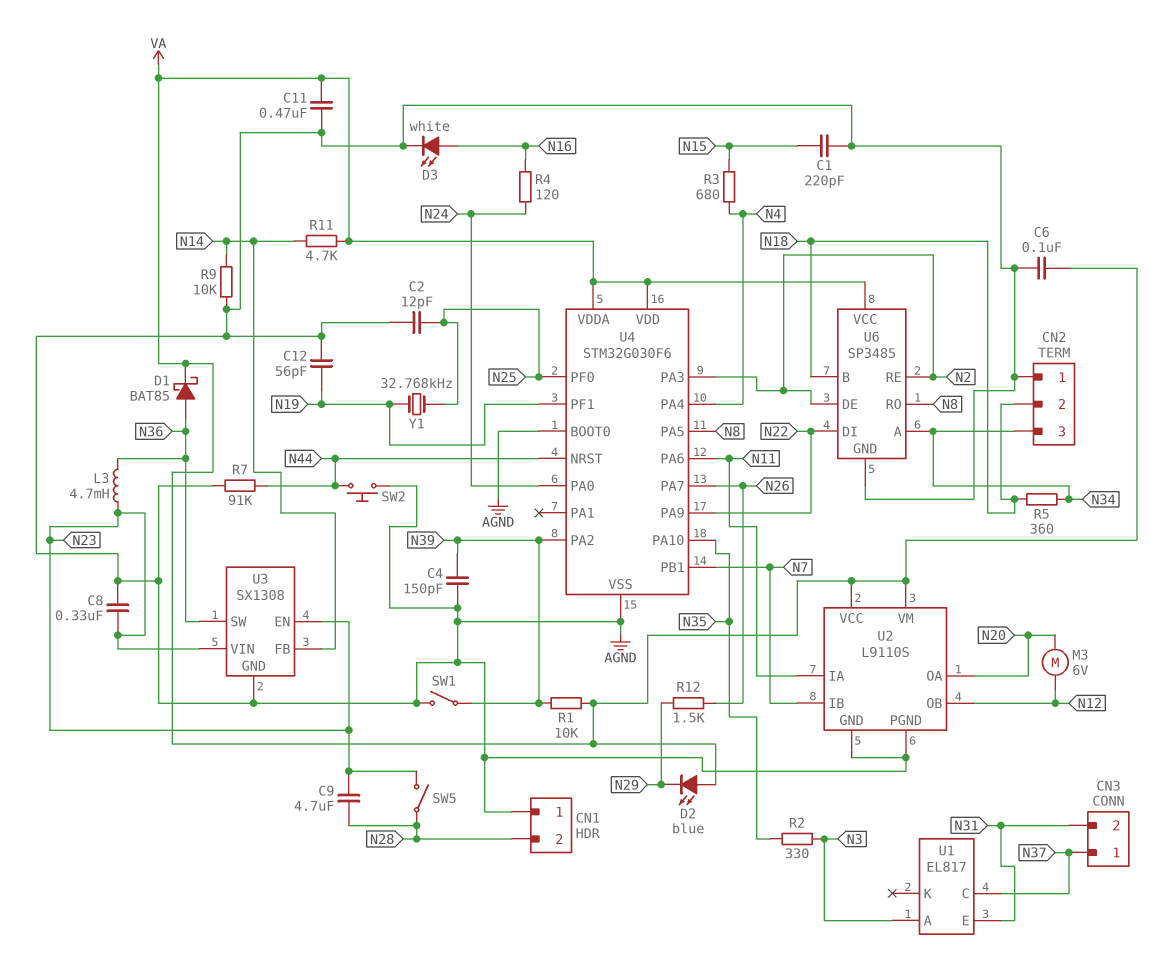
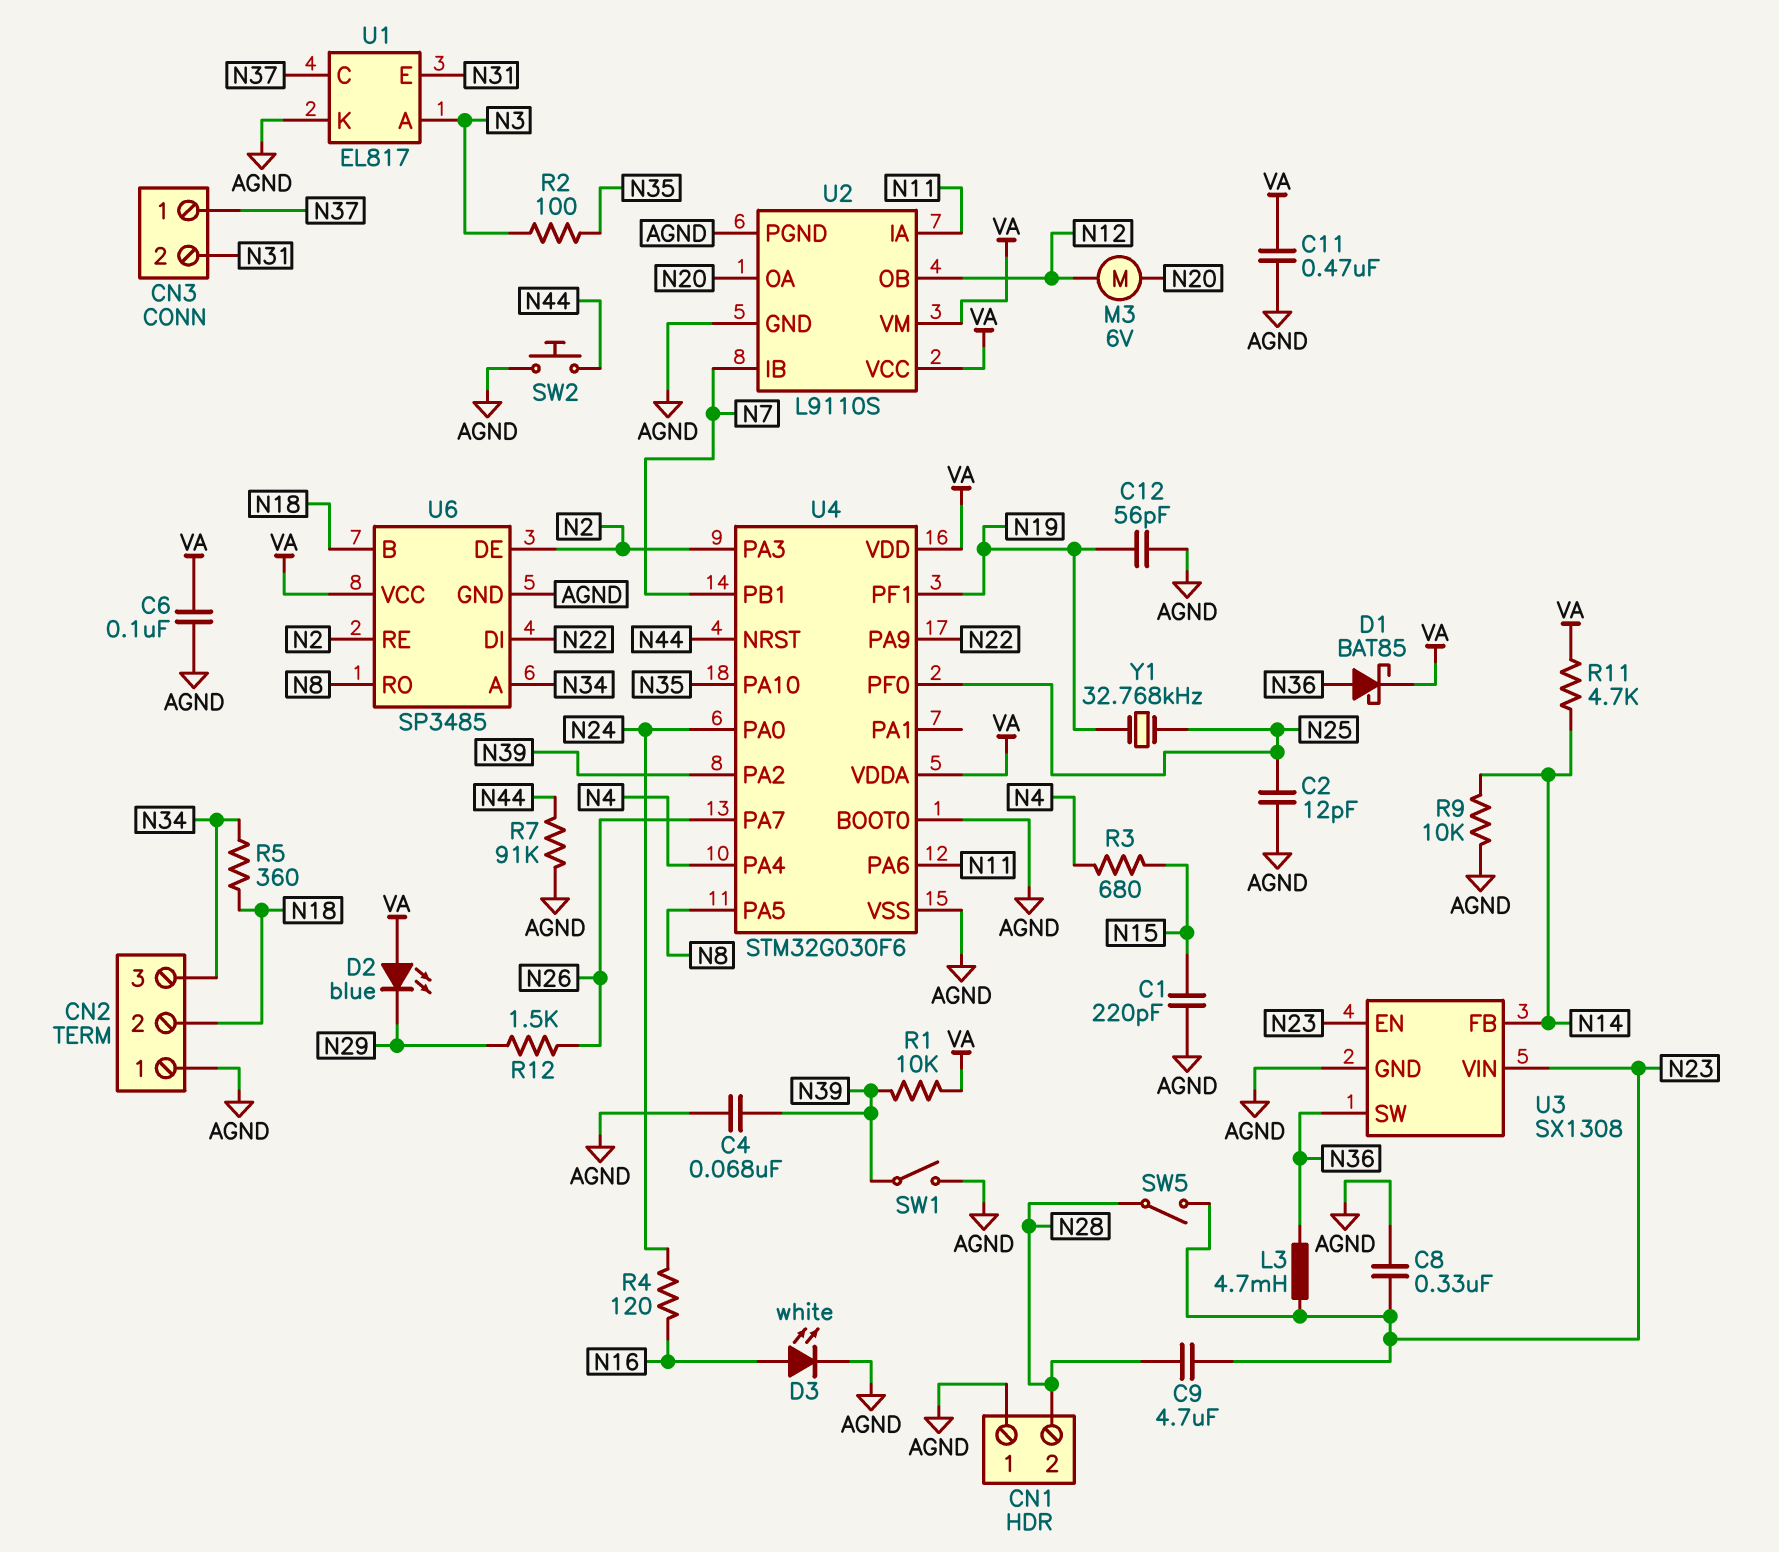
C4: 150pF (AGND, N39) -> 68nF (AGND, N39)
R2: 330 (N3, N35) -> 100 (N3, N35)
U1 pin K: none -> AGND

